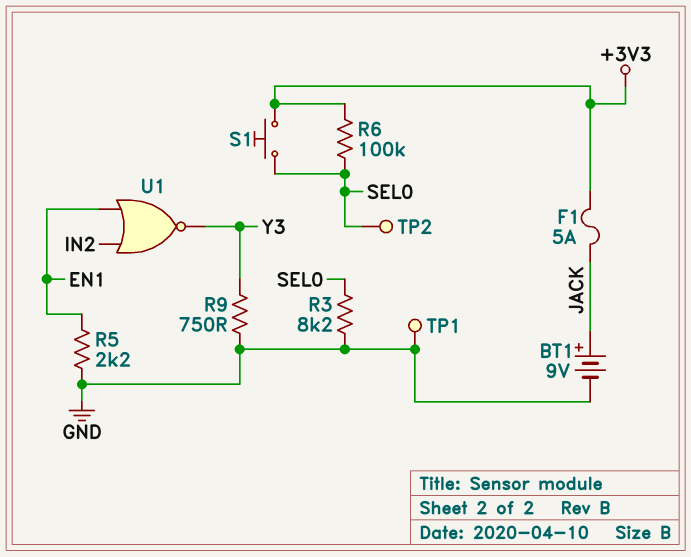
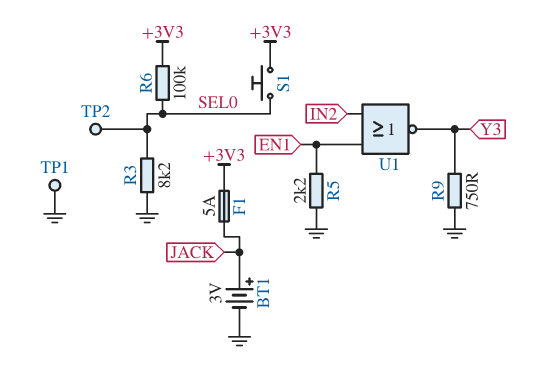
BT1: 9V (plus JACK, minus GND) -> 3V (plus JACK, minus GND)

